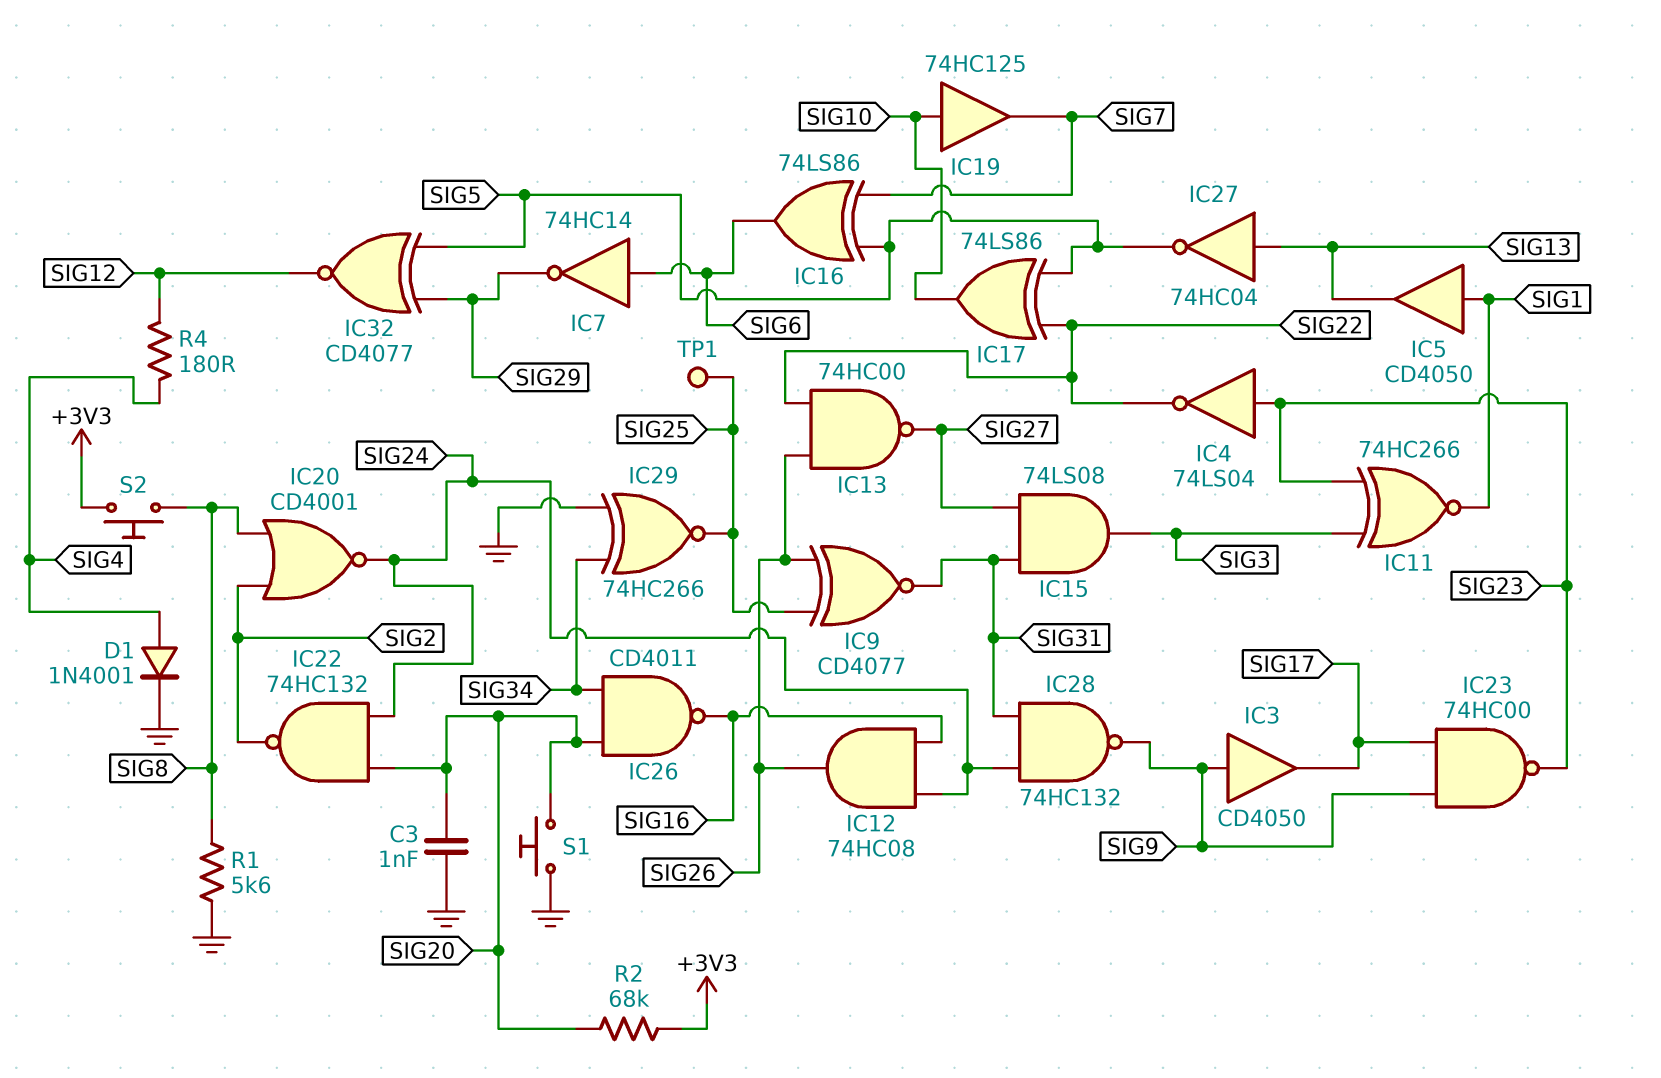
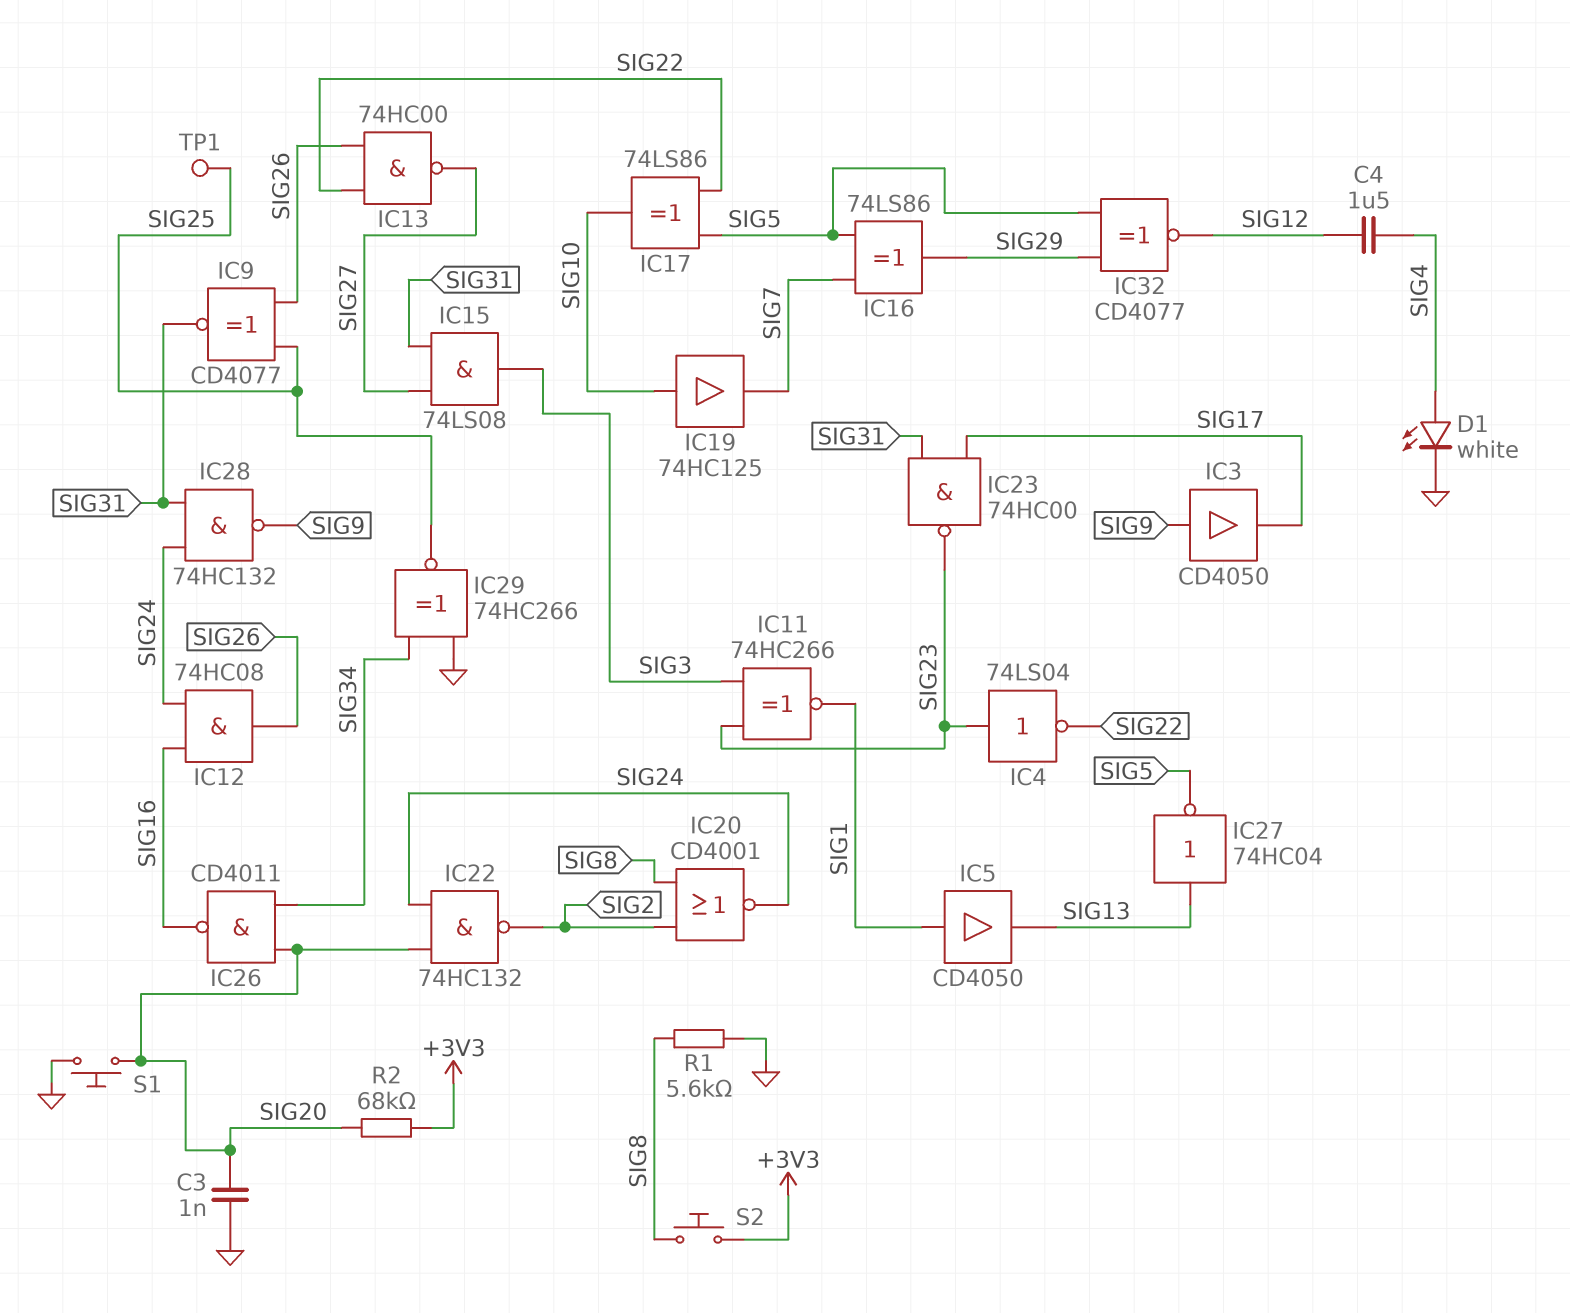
C4: none -> 1.5uF (SIG4, SIG12)
D1: diode 1N4001 (A SIG4, K GND) -> LED white (A SIG4, K GND)
IC7: NOT 74HC14 (in SIG6, out SIG29) -> none
IC16: XOR 74LS86 (in SIG5, in SIG7, out SIG6) -> XOR 74LS86 (in SIG5, in SIG7, out SIG29)
IC23: NAND 74HC00 (in SIG9, in SIG17, out SIG23) -> NAND 74HC00 (in SIG17, in SIG31, out SIG23)
R4: 180 (SIG4, SIG12) -> none

